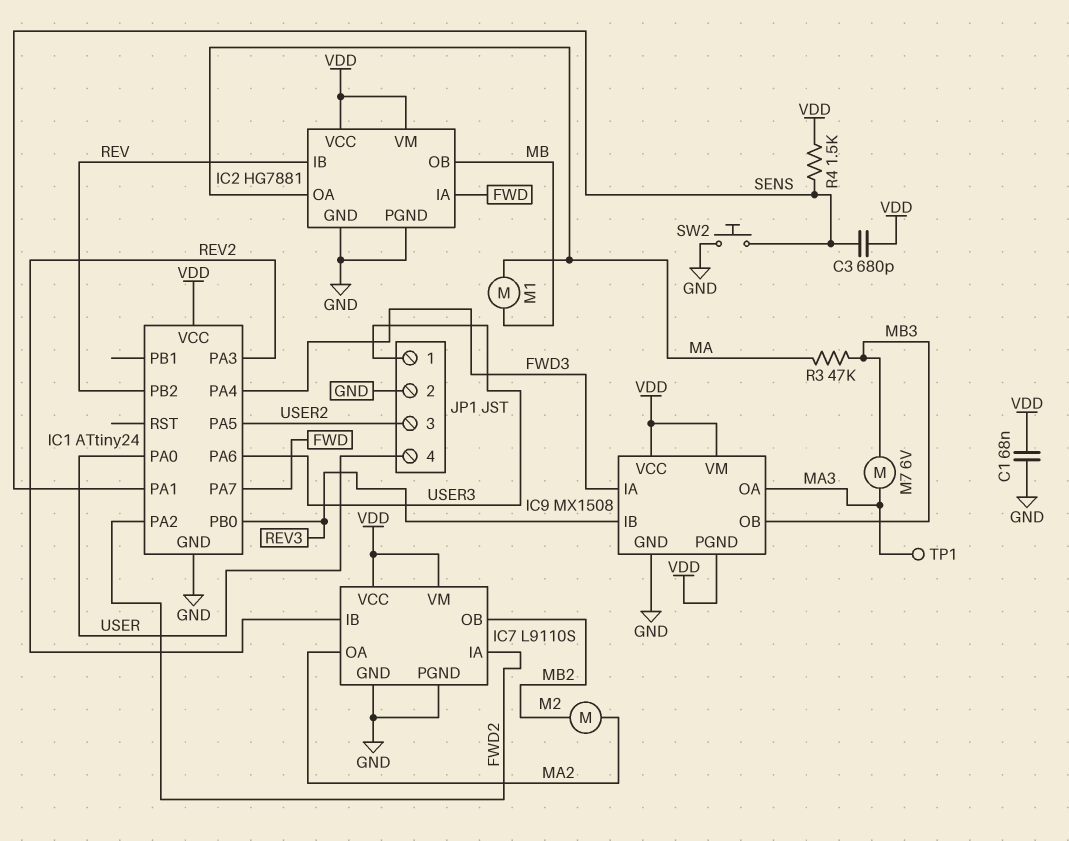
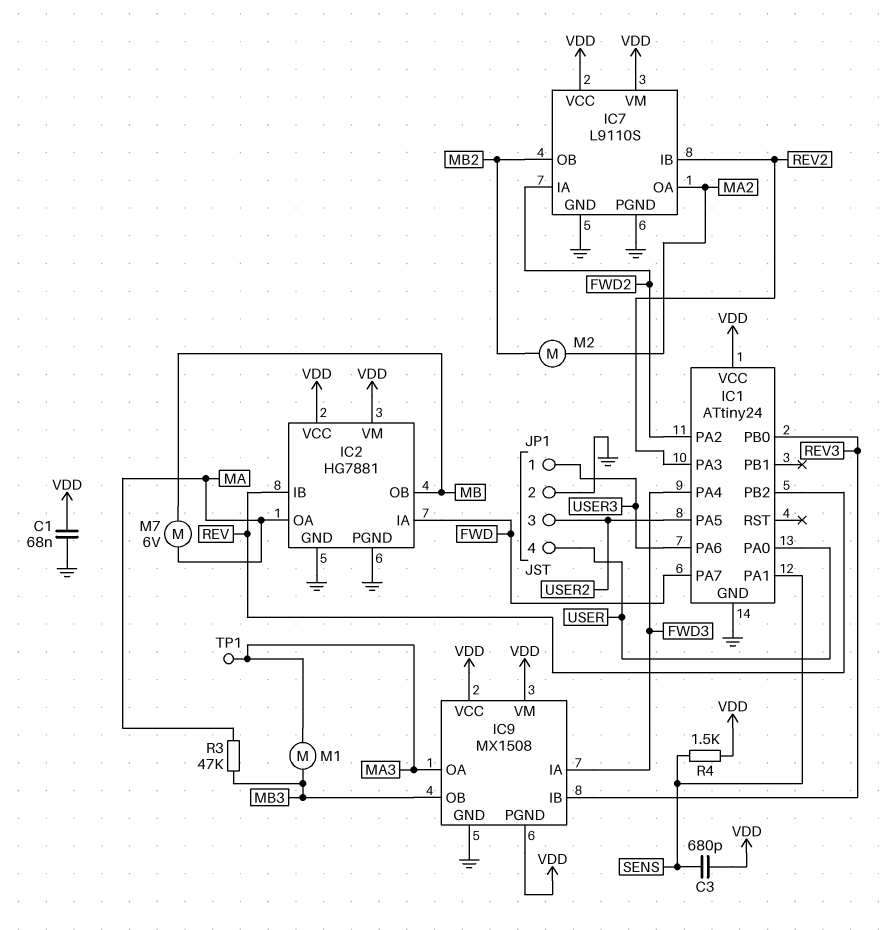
M1: motor (MA, MB) -> motor (MA3, MB3)
M7: motor 6V (MA3, MB3) -> motor 6V (MA, MB)
SW2: button (GND, SENS) -> none

